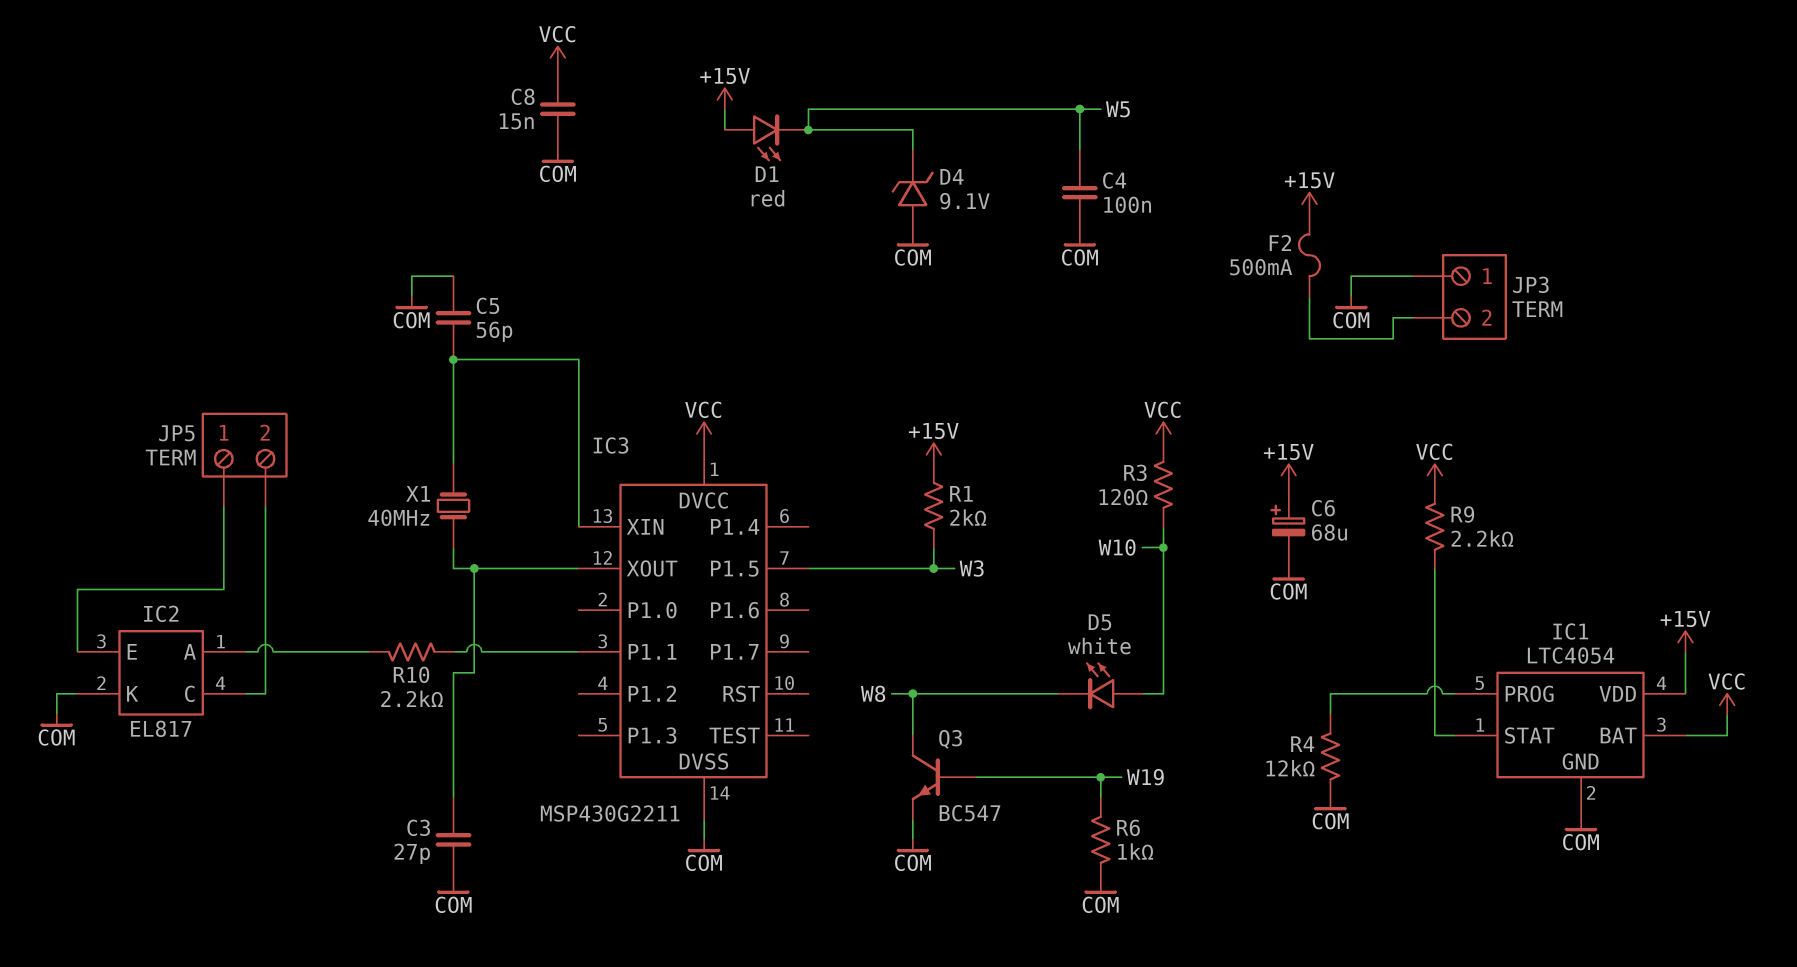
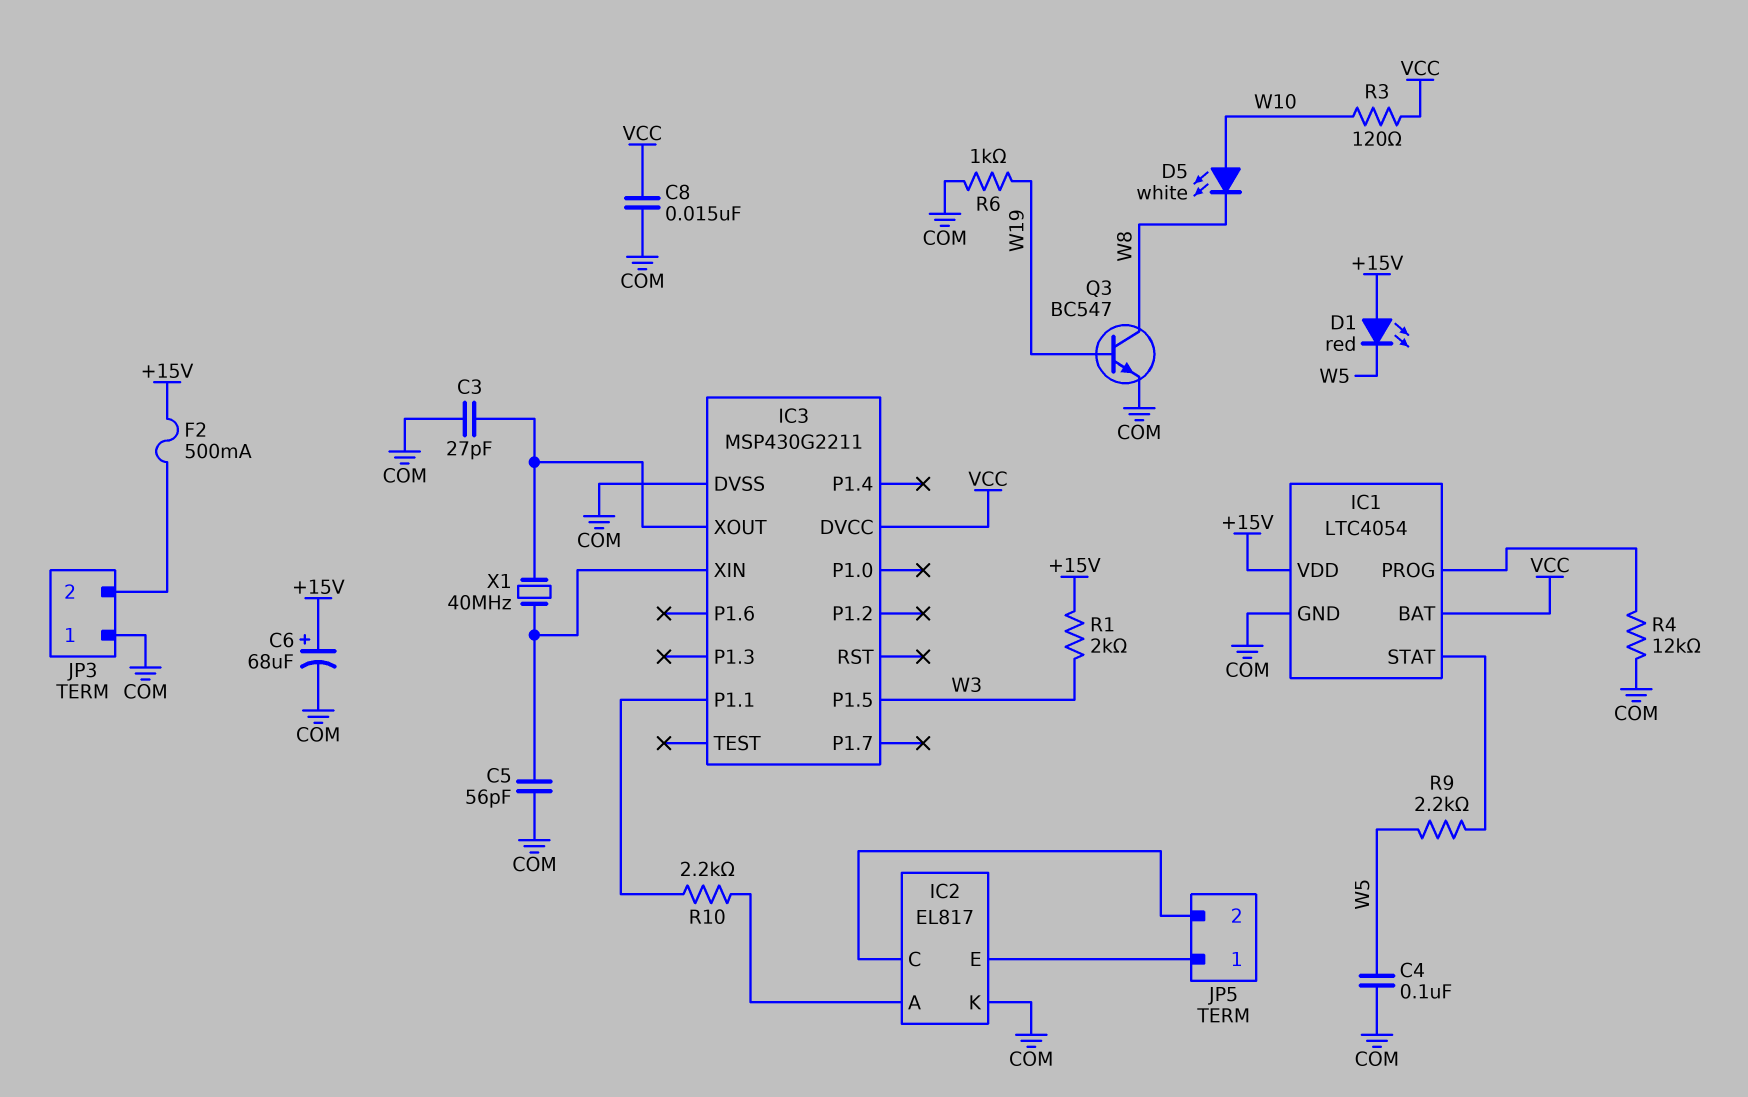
D4: zener 9.1V (A COM, K W5) -> none
R9: 2.2k (IC1/STAT, VCC) -> 2.2k (IC1/STAT, W5)

